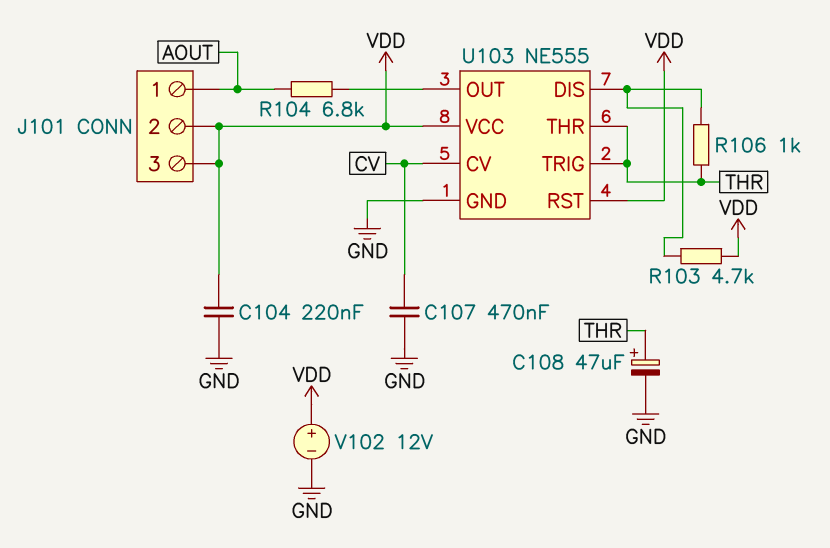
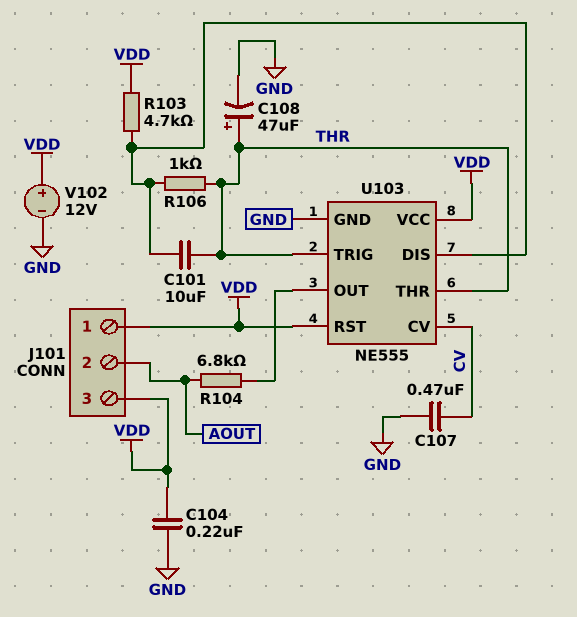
C101: none -> 10uF (THR, U103/DIS)
J101 pin 1: AOUT -> VDD
J101 pin 2: VDD -> AOUT

